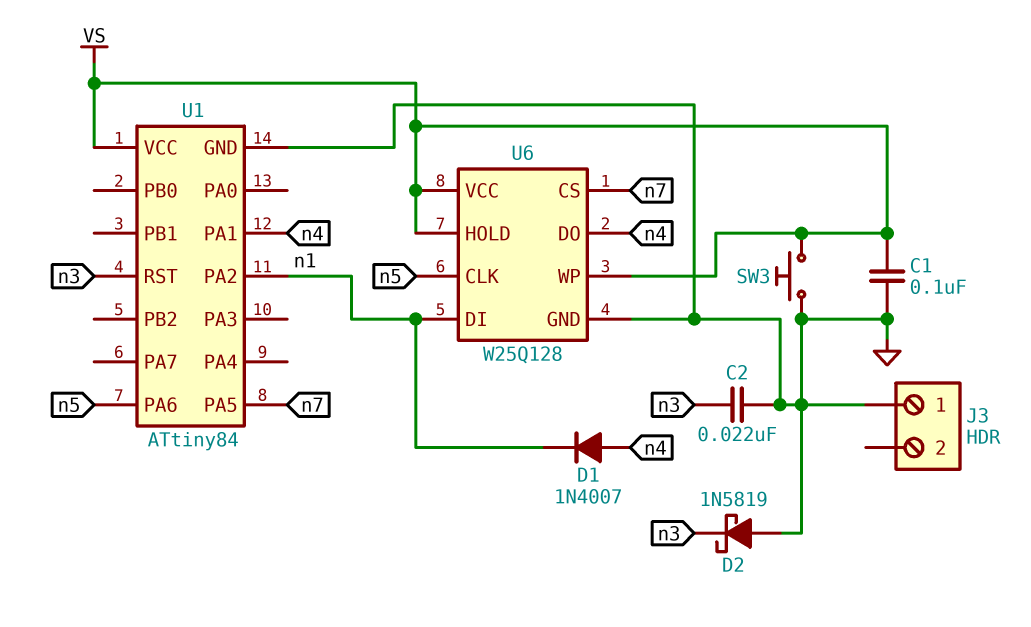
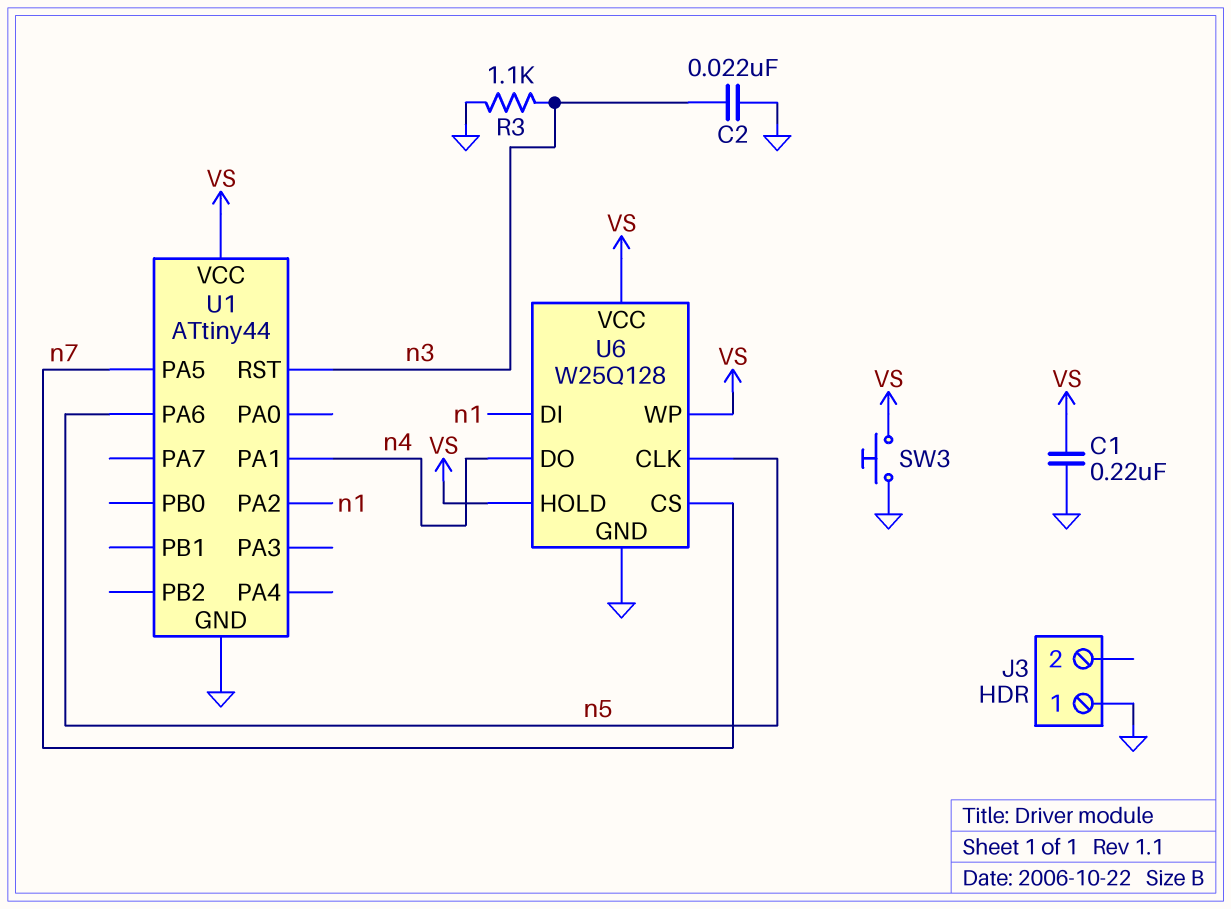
C1: 100nF (GND, VS) -> 220nF (GND, VS)
D1: diode 1N4007 (A n4, K n1) -> none
D2: schottky 1N5819 (A GND, K n3) -> none
R3: none -> 1.1k (GND, n3)
U1: ATtiny84 -> ATtiny44

